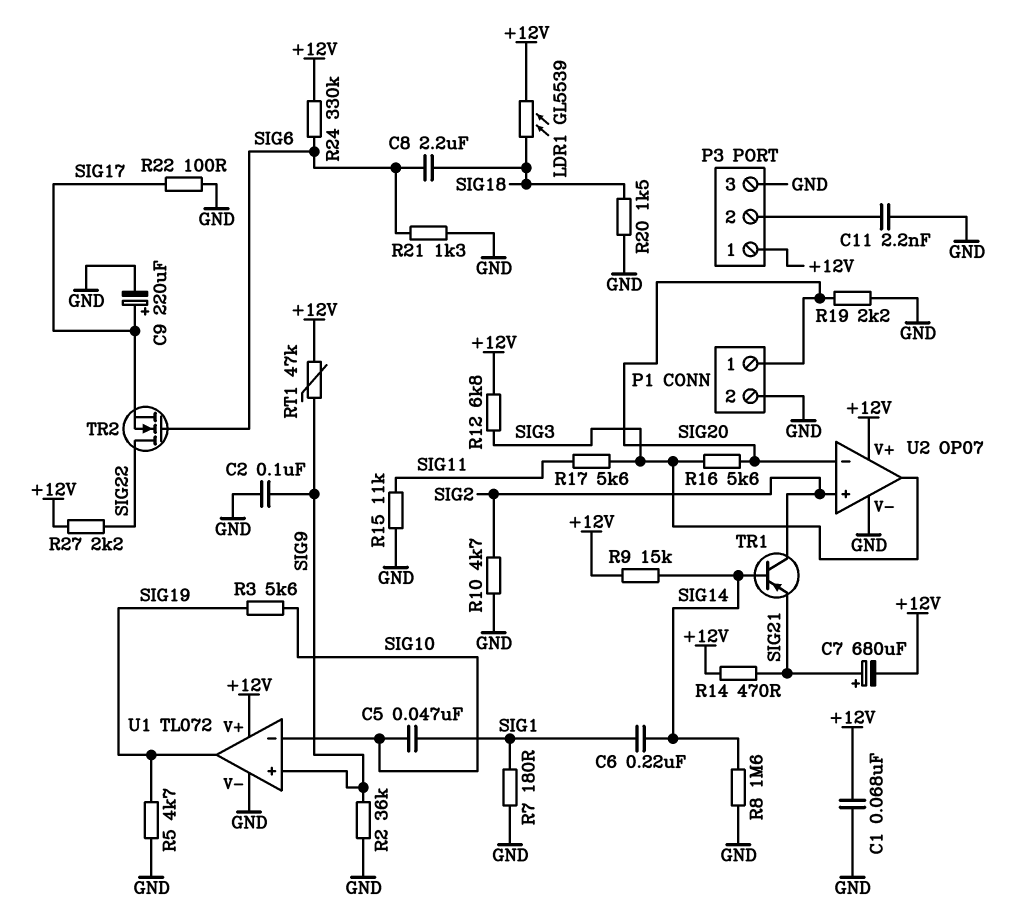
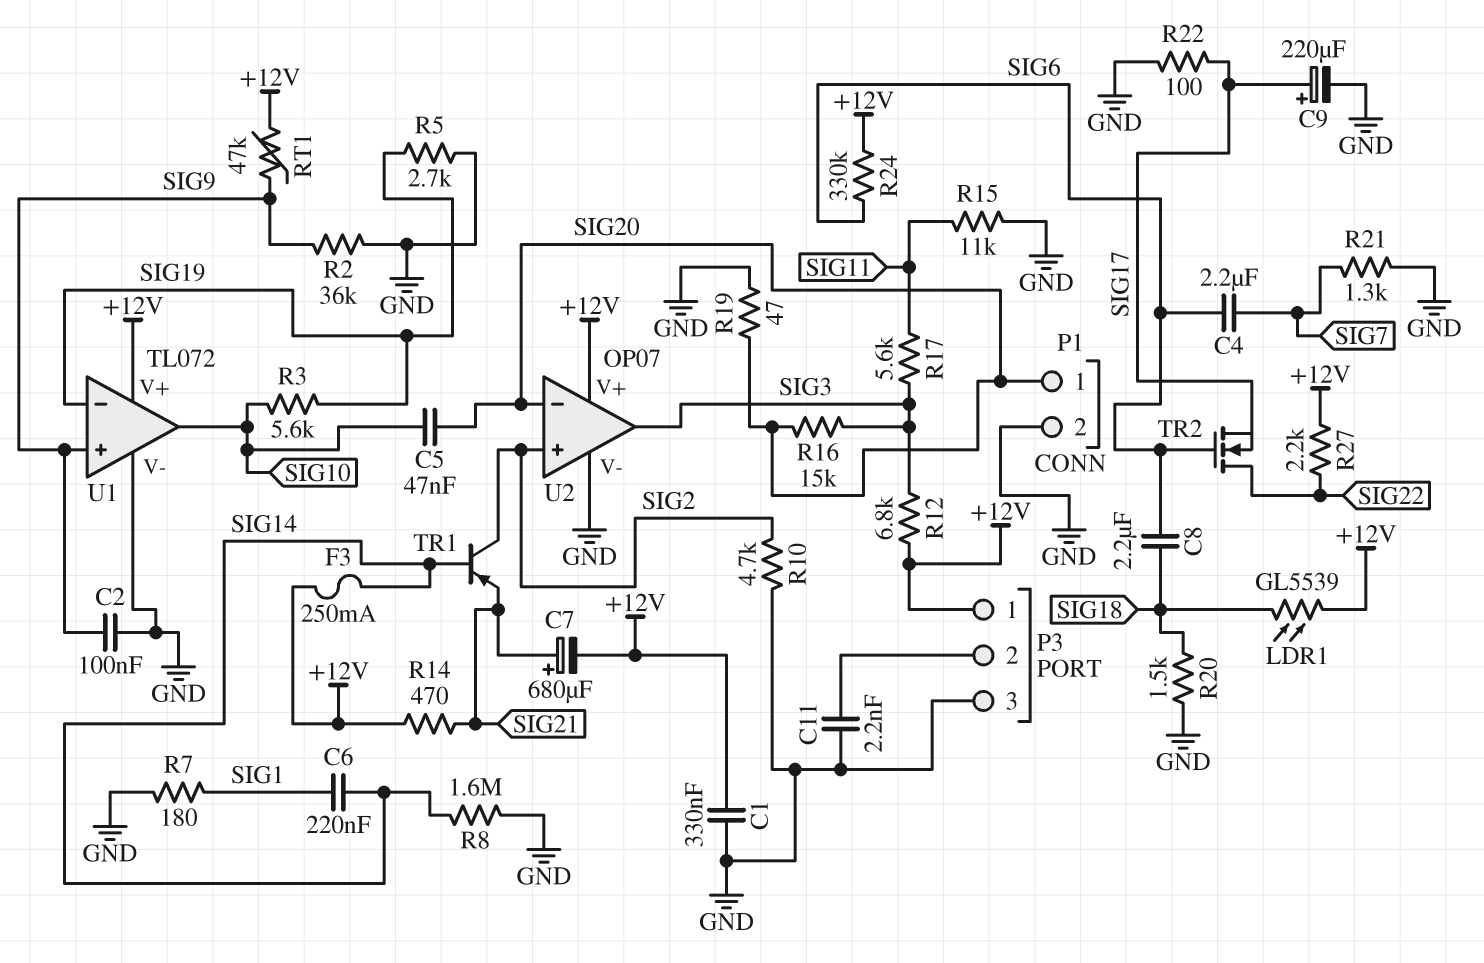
C1: 68nF (+12V, GND) -> 330nF (+12V, GND)
C4: none -> 2.2uF (SIG6, SIG7)
C5: 47nF (SIG1, SIG10) -> 47nF (SIG10, SIG20)
F3: none -> 250mA (+12V, SIG14)
R5: 4.7k (GND, SIG19) -> 2.7k (GND, SIG19)
R9: 15k (+12V, SIG14) -> none
R16: 5.6k (SIG3, SIG20) -> 15k (SIG3, SIG20)
R19: 2.2k (GND, SIG20) -> 47 (GND, SIG20)
R21: 1.3k (GND, SIG6) -> 1.3k (GND, SIG7)
U1 pin in-: SIG10 -> SIG19
U1 pin out: SIG19 -> SIG10

